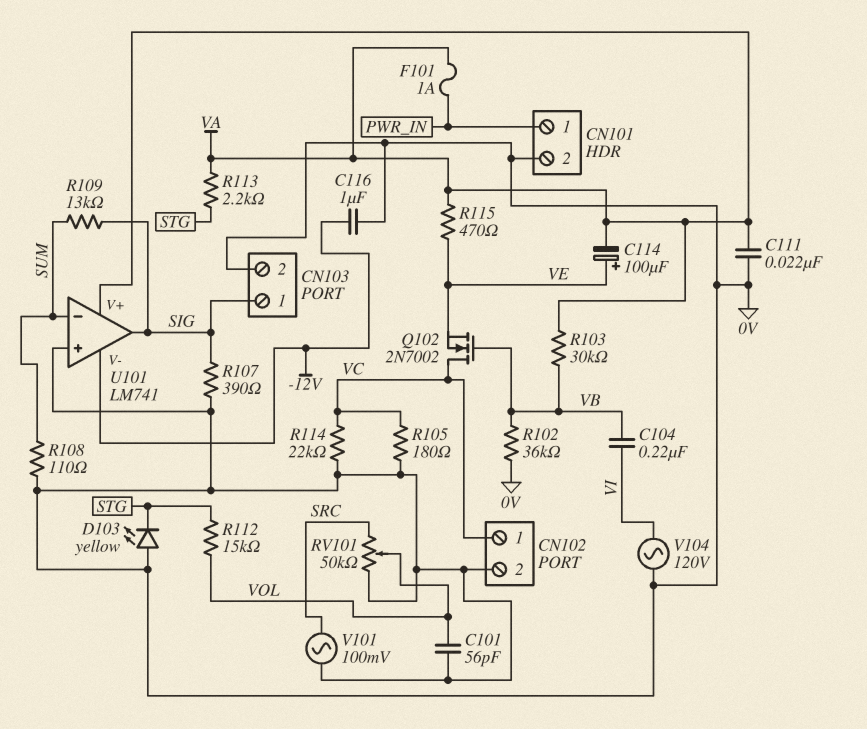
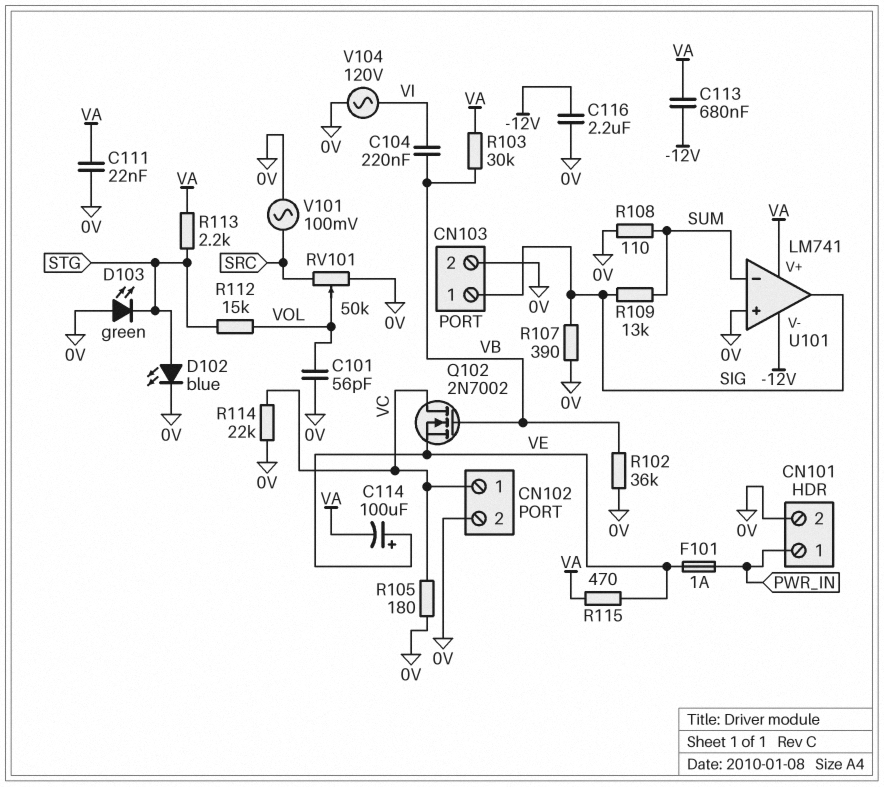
C113: none -> 680nF (-12V, VA)
C116: 1uF (-12V, 0V) -> 2.2uF (-12V, 0V)
D102: none -> LED blue (A STG, K 0V)
D103: LED yellow (A 0V, K STG) -> LED green (A 0V, K STG)
F101: 1A (PWR_IN, VA) -> 1A (PWR_IN, VE)

